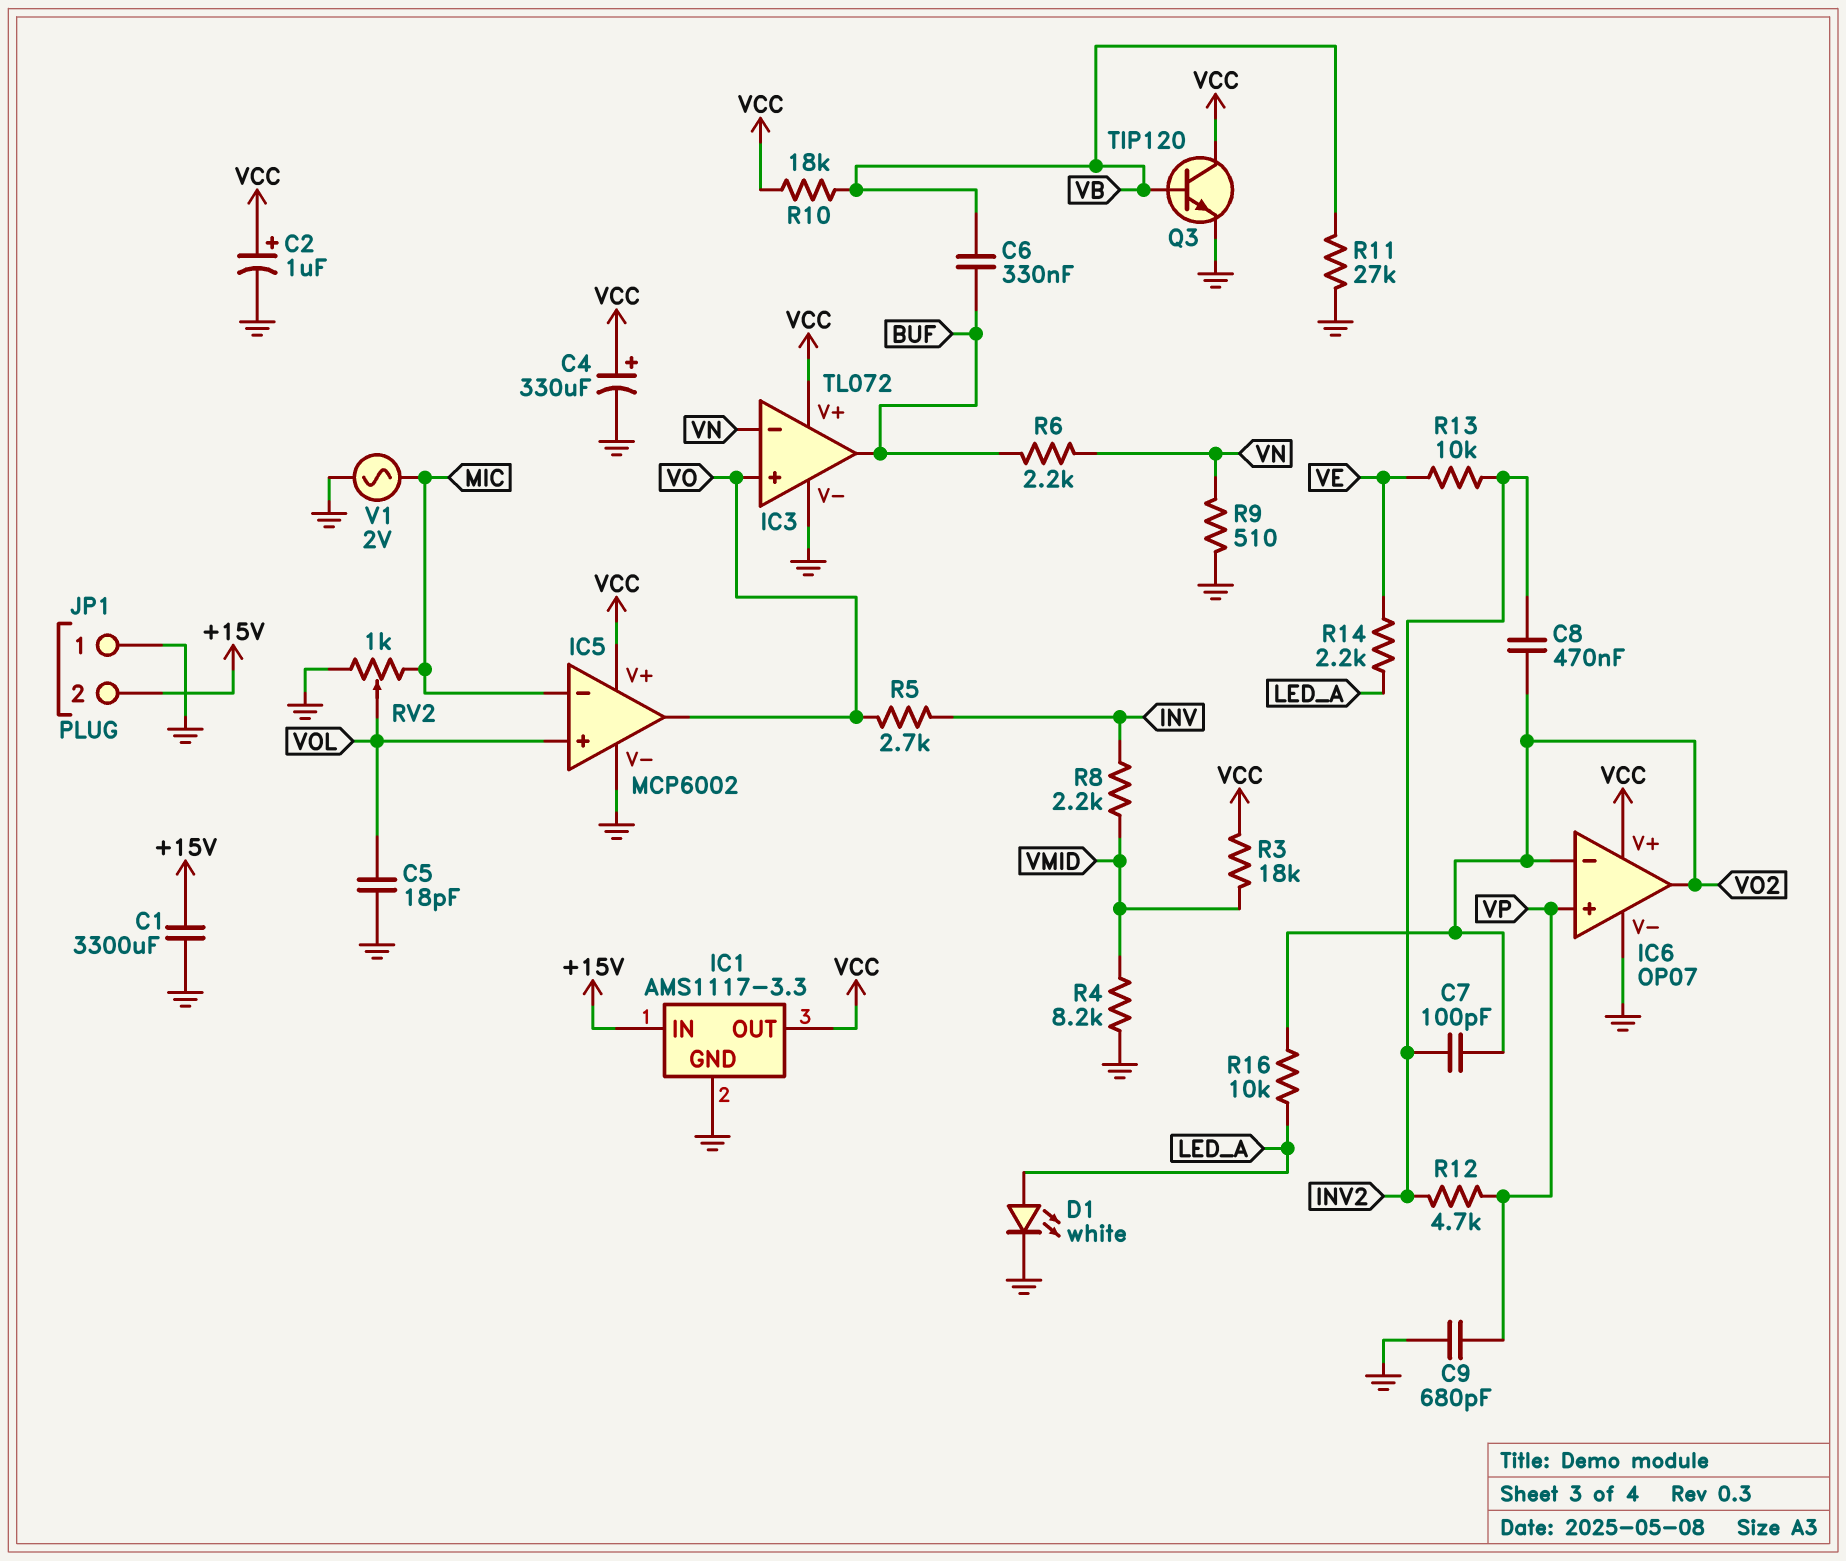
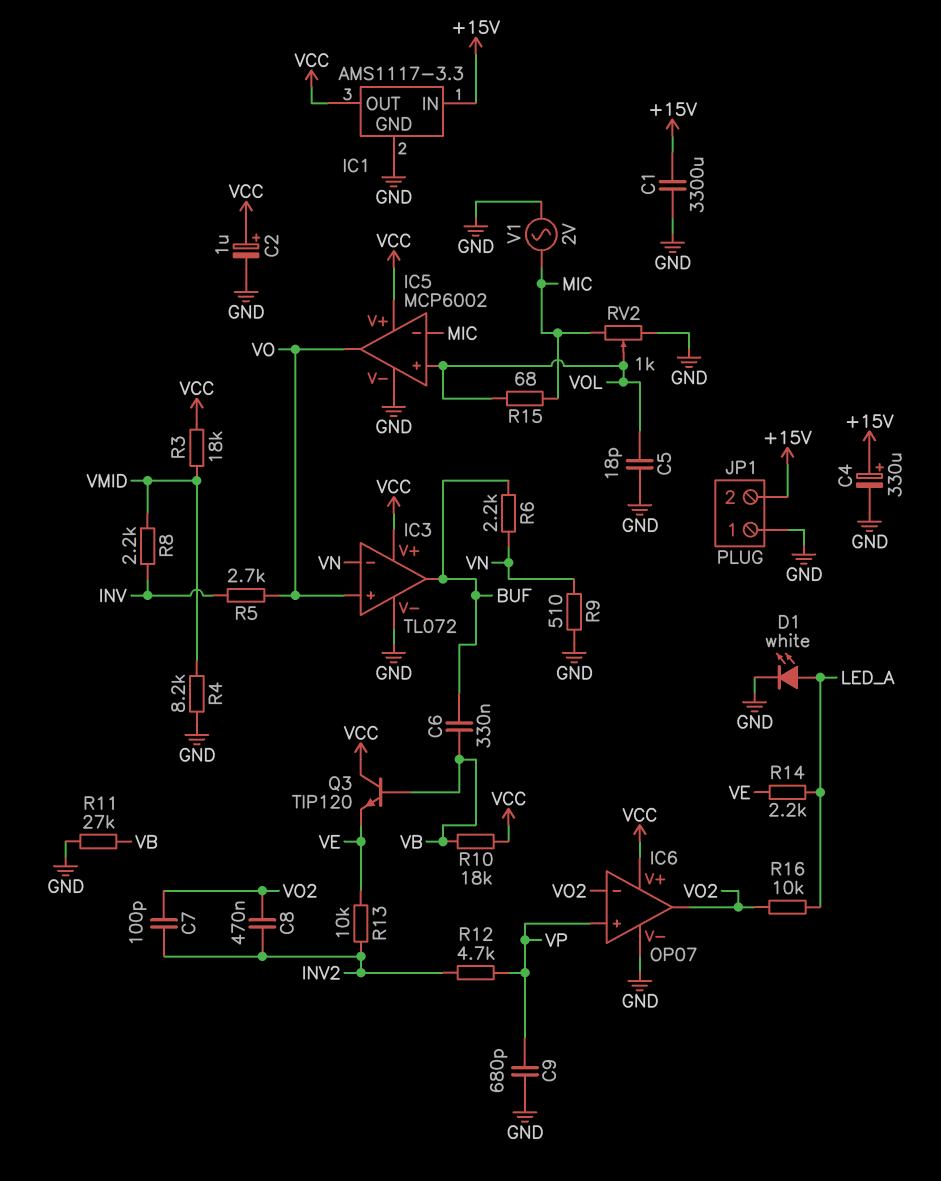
C4: 330uF (plus VCC, minus GND) -> 330uF (plus +15V, minus GND)
Q3: NPN TIP120 (B VB, C VCC, E GND) -> NPN TIP120 (B VB, C VCC, E VE)
R15: none -> 68 (MIC, VOL)

